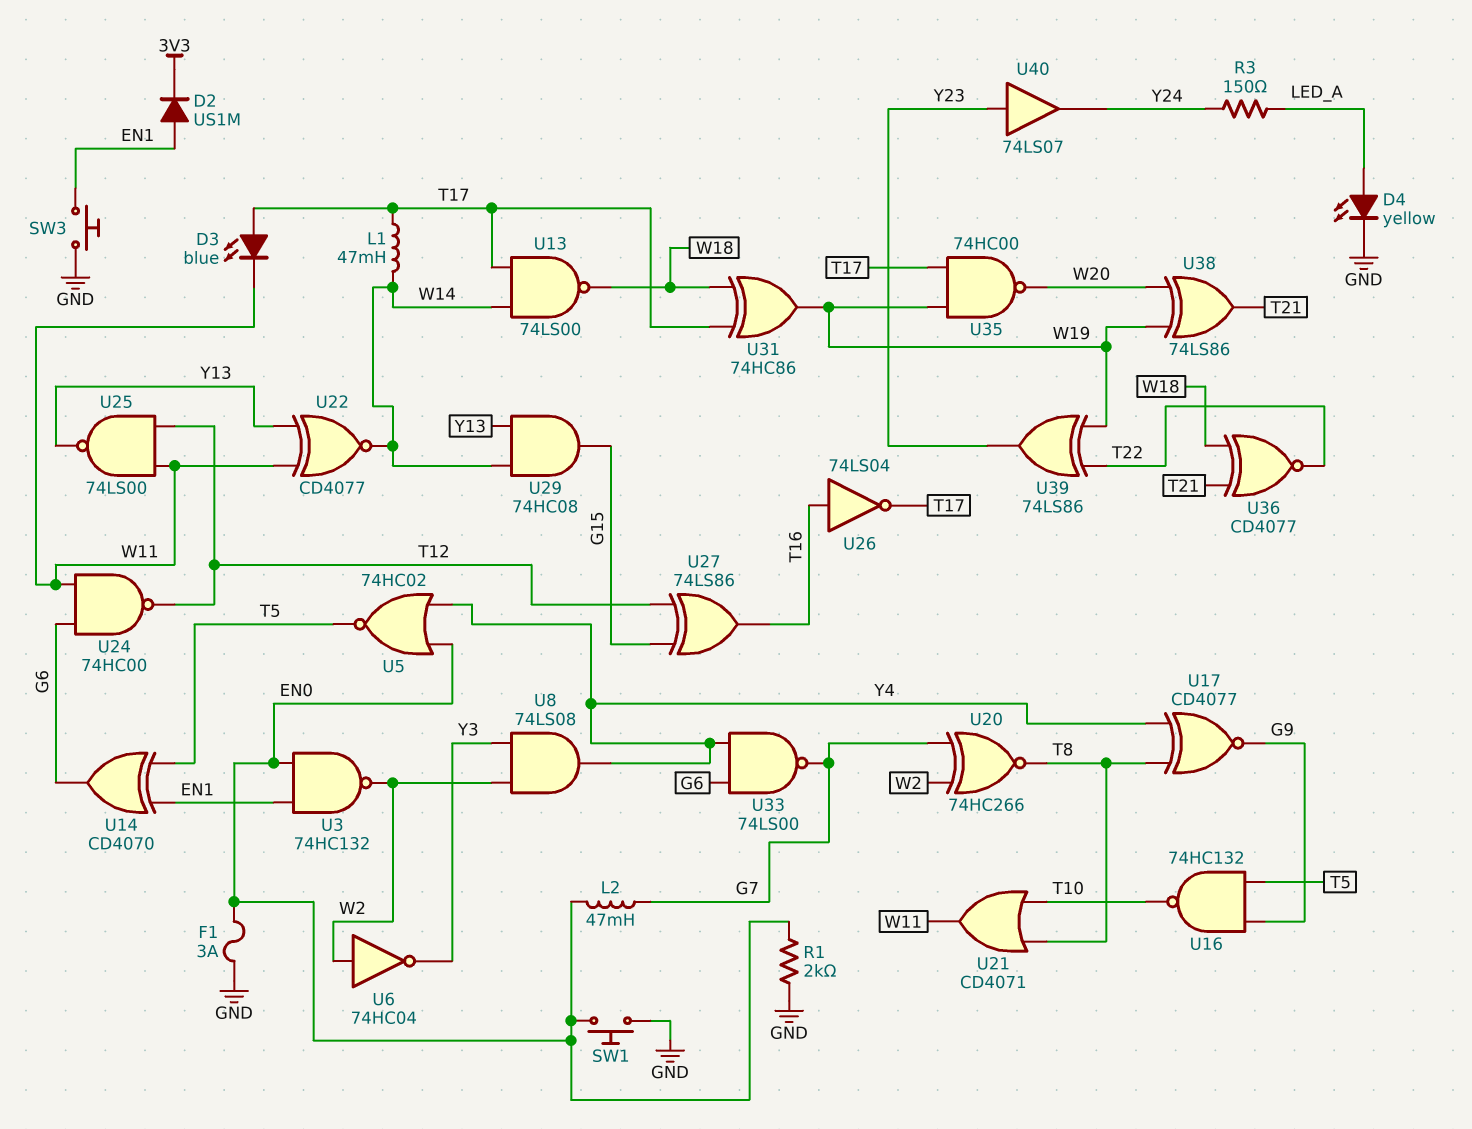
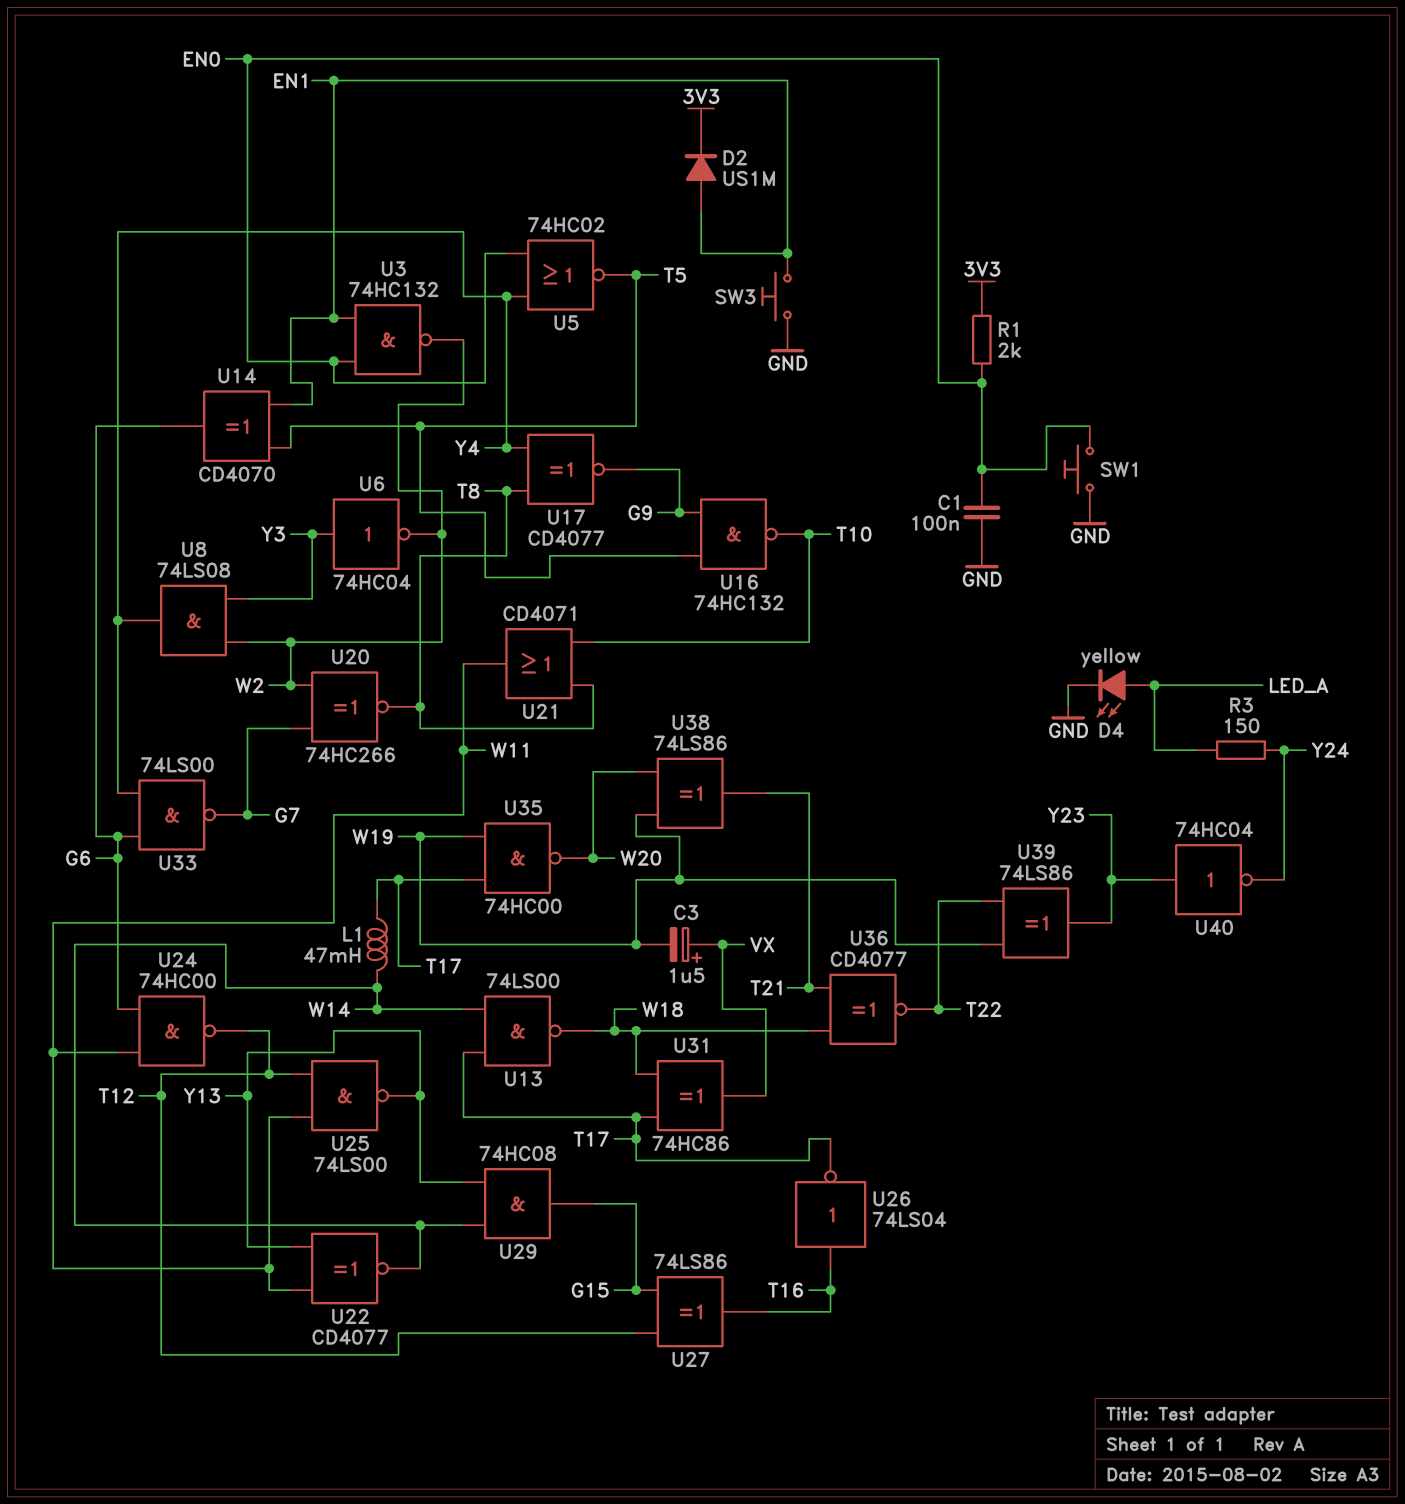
C1: none -> 100nF (EN0, GND)
C3: none -> 1.5uF (plus VX, minus W19)
D3: LED blue (A T17, K W11) -> none
F1: 3A (EN0, GND) -> none
L2: 47mH (EN0, G7) -> none
R1: 2k (EN0, GND) -> 2k (3V3, EN0)
U6: NOT 74HC04 (in W2, out Y3) -> NOT 74HC04 (in Y3, out W2)
U31: XOR 74HC86 (in T17, in W18, out W19) -> XOR 74HC86 (in T17, in W18, out VX)
U40: buffer 74LS07 (in Y23, out Y24) -> NOT 74HC04 (in Y23, out Y24)

